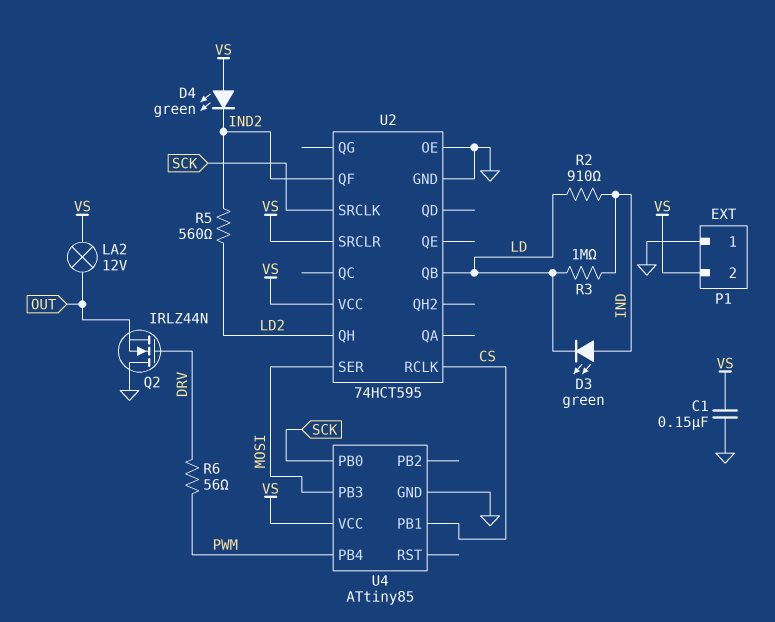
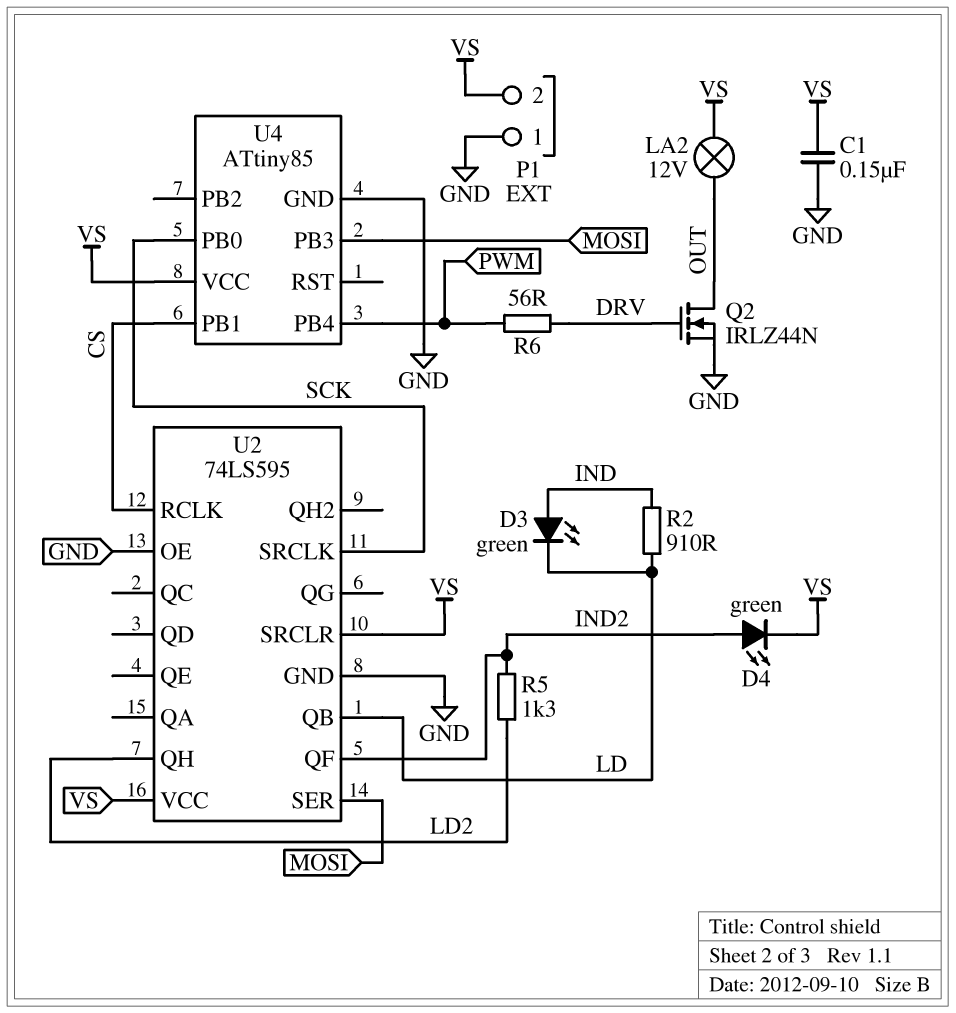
D4: LED green (A VS, K IND2) -> LED green (A IND2, K VS)
Q2: NMOS IRLZ44N (G DRV, D GND, S OUT) -> NMOS IRLZ44N (G DRV, D OUT, S GND)
R3: 1M (IND, LD) -> none
R5: 560 (IND2, LD2) -> 1.3k (IND2, LD2)
U2: 74HCT595 -> 74LS595

